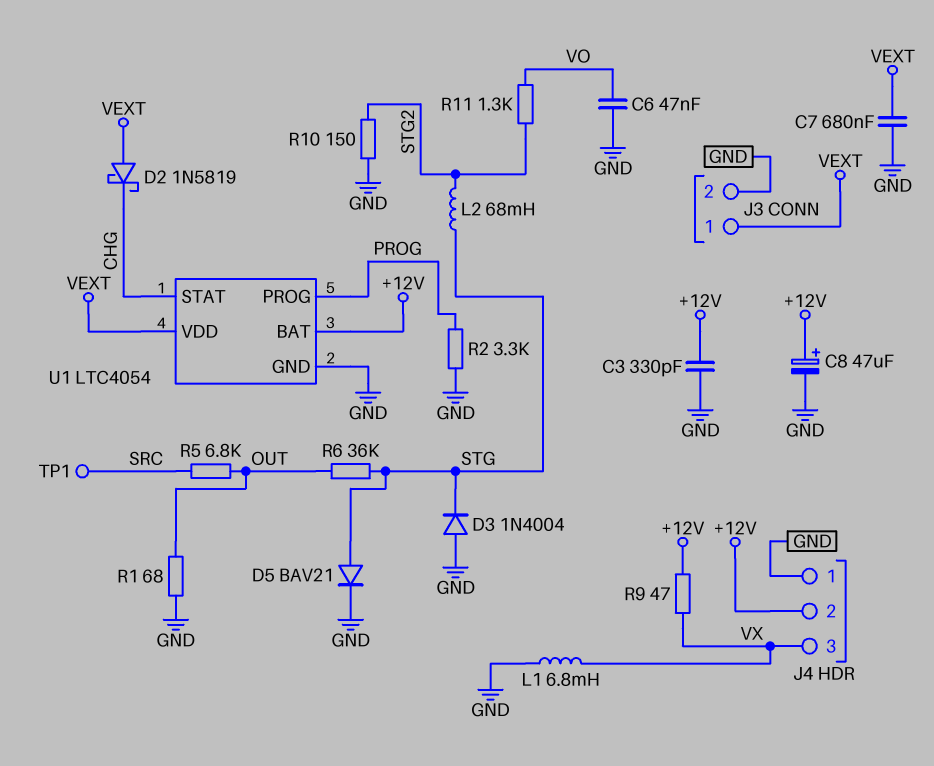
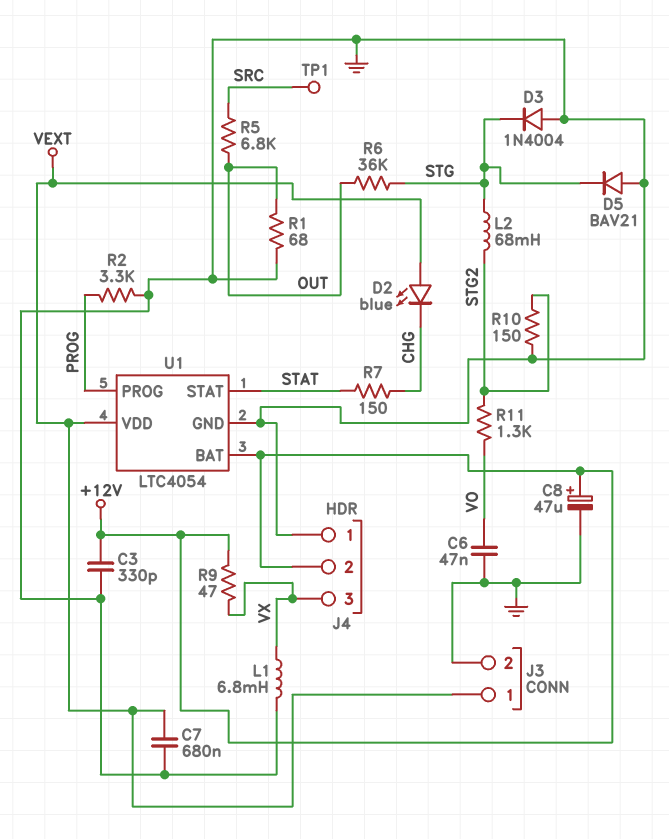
D2: schottky 1N5819 (A VEXT, K CHG) -> LED blue (A VEXT, K CHG)
D5: diode BAV21 (A STG, K GND) -> diode BAV21 (A GND, K STG)
R7: none -> 150 (CHG, STAT)
U1 pin STAT: CHG -> STAT

